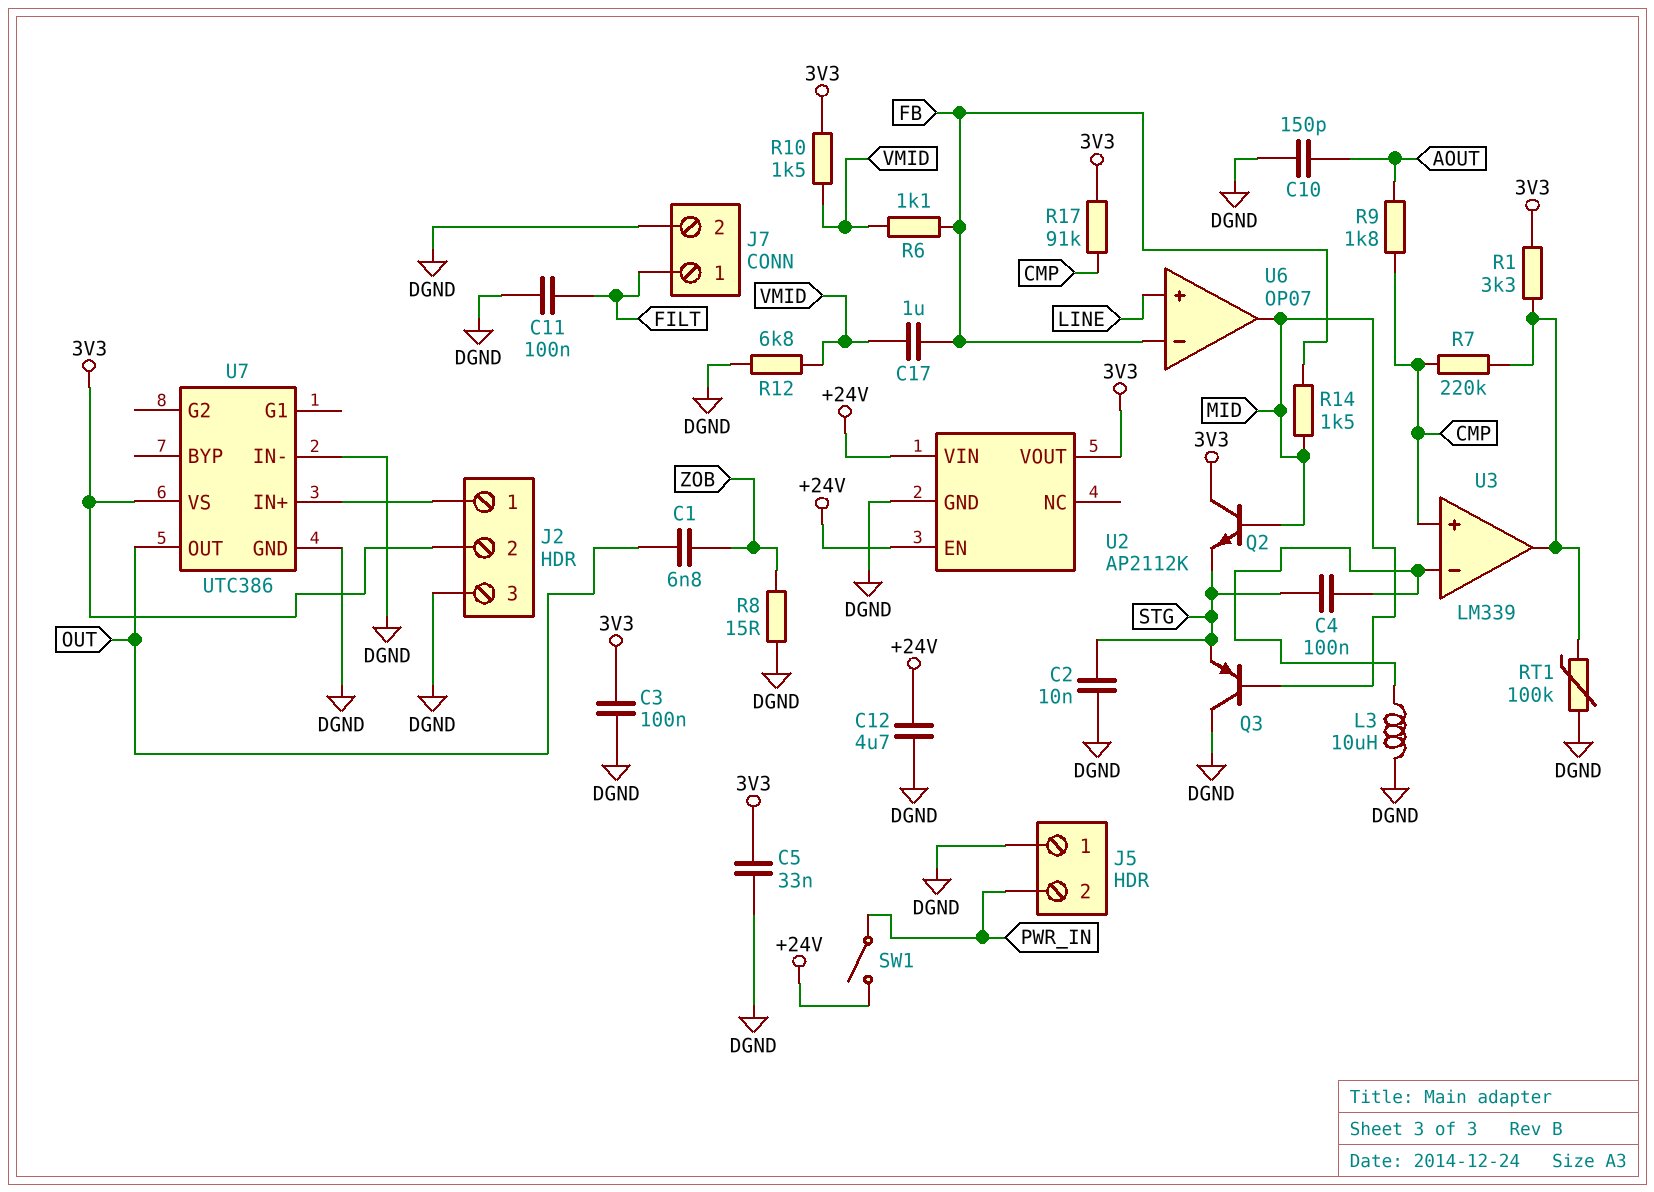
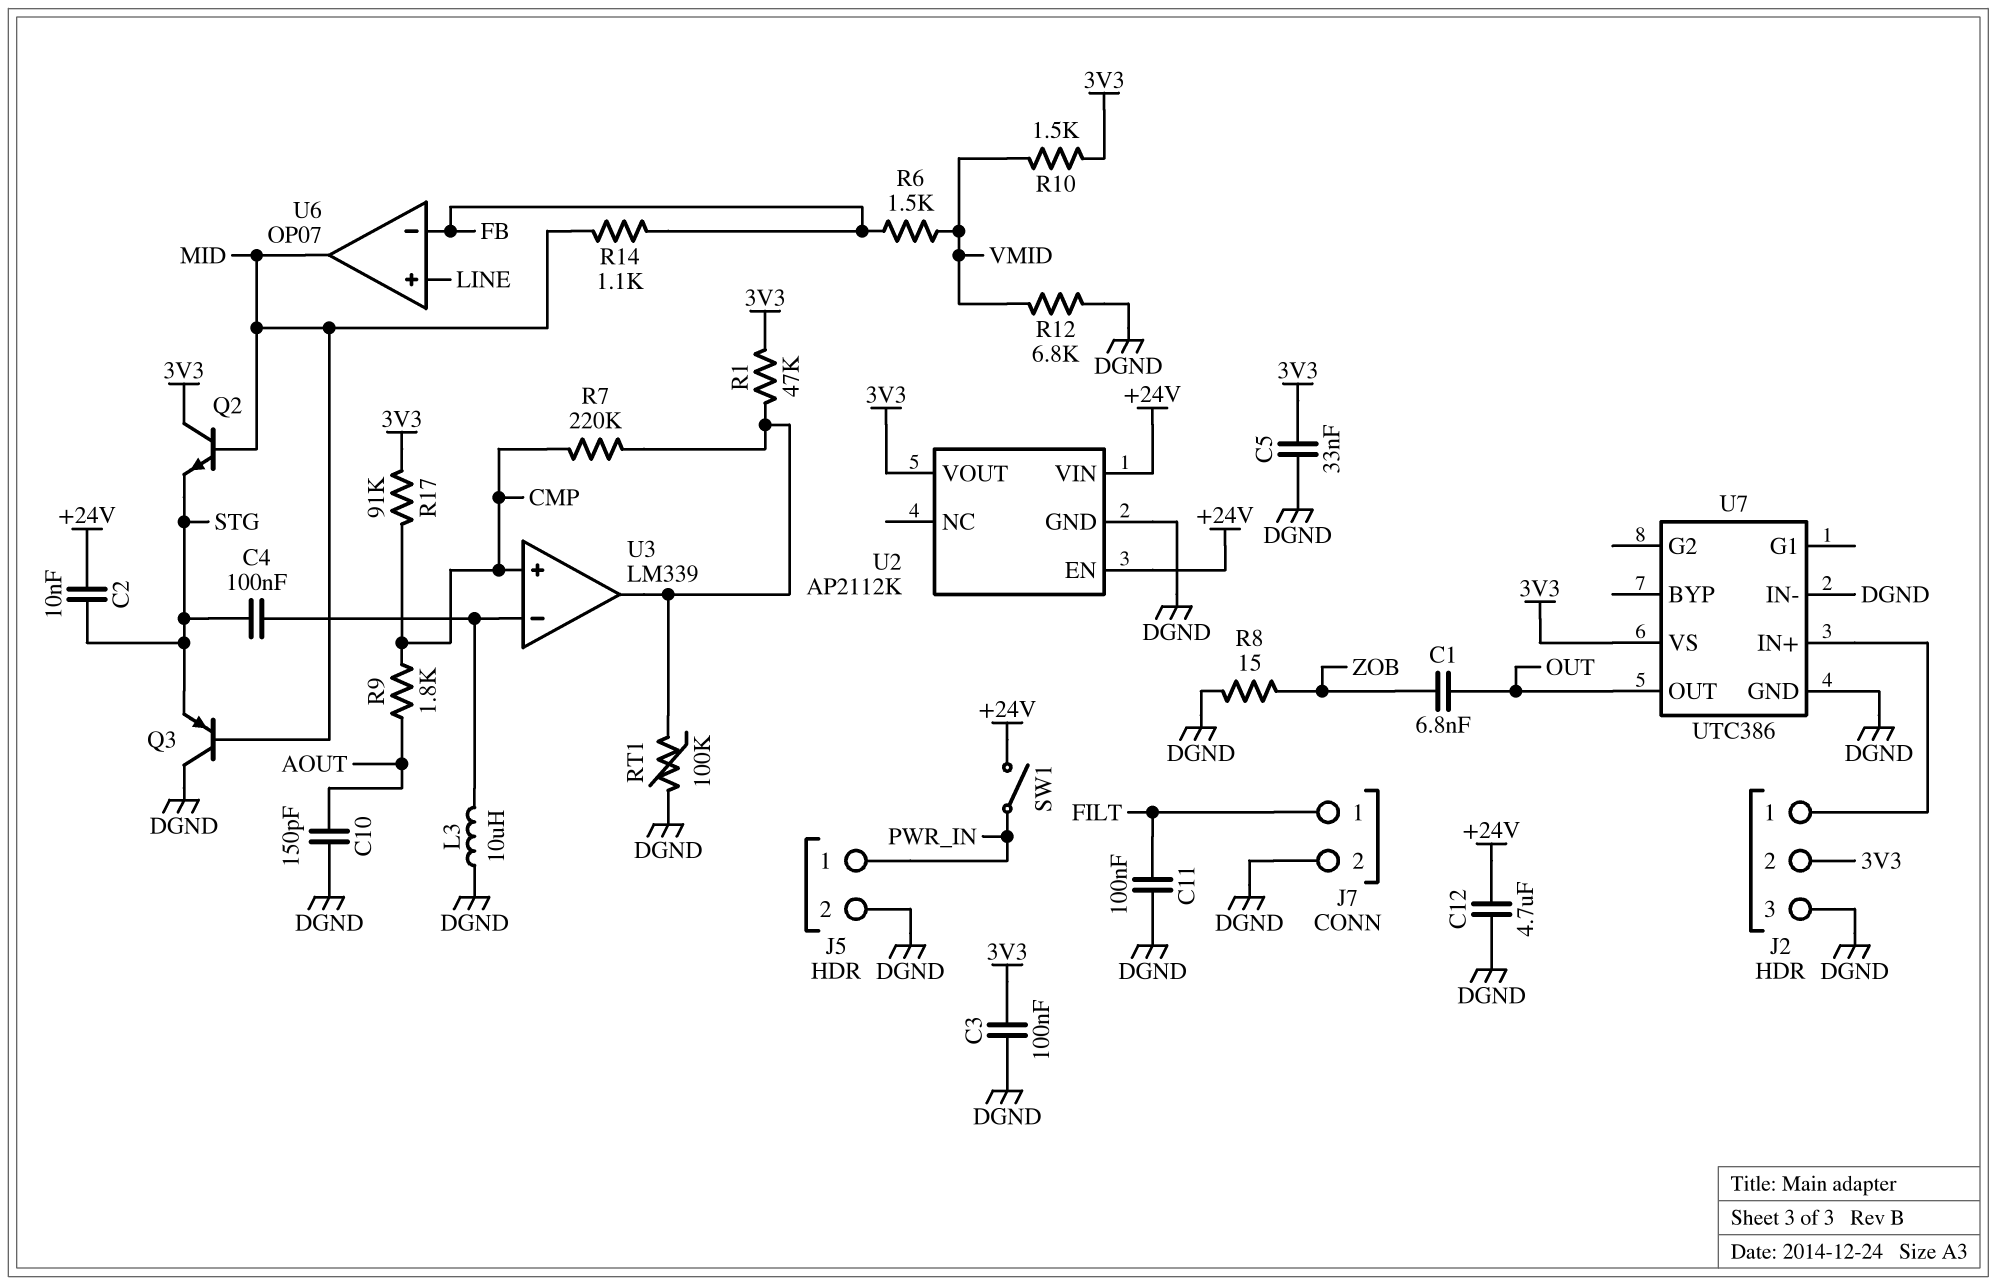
C2: 10nF (DGND, STG) -> 10nF (+24V, STG)
C17: 1uF (FB, VMID) -> none
J5 pin 1: DGND -> PWR_IN
J5 pin 2: PWR_IN -> DGND
R1: 3.3k (3V3, U3/out) -> 47k (3V3, U3/out)
R6: 1.1k (FB, VMID) -> 1.5k (FB, VMID)
R14: 1.5k (FB, MID) -> 1.1k (FB, MID)

